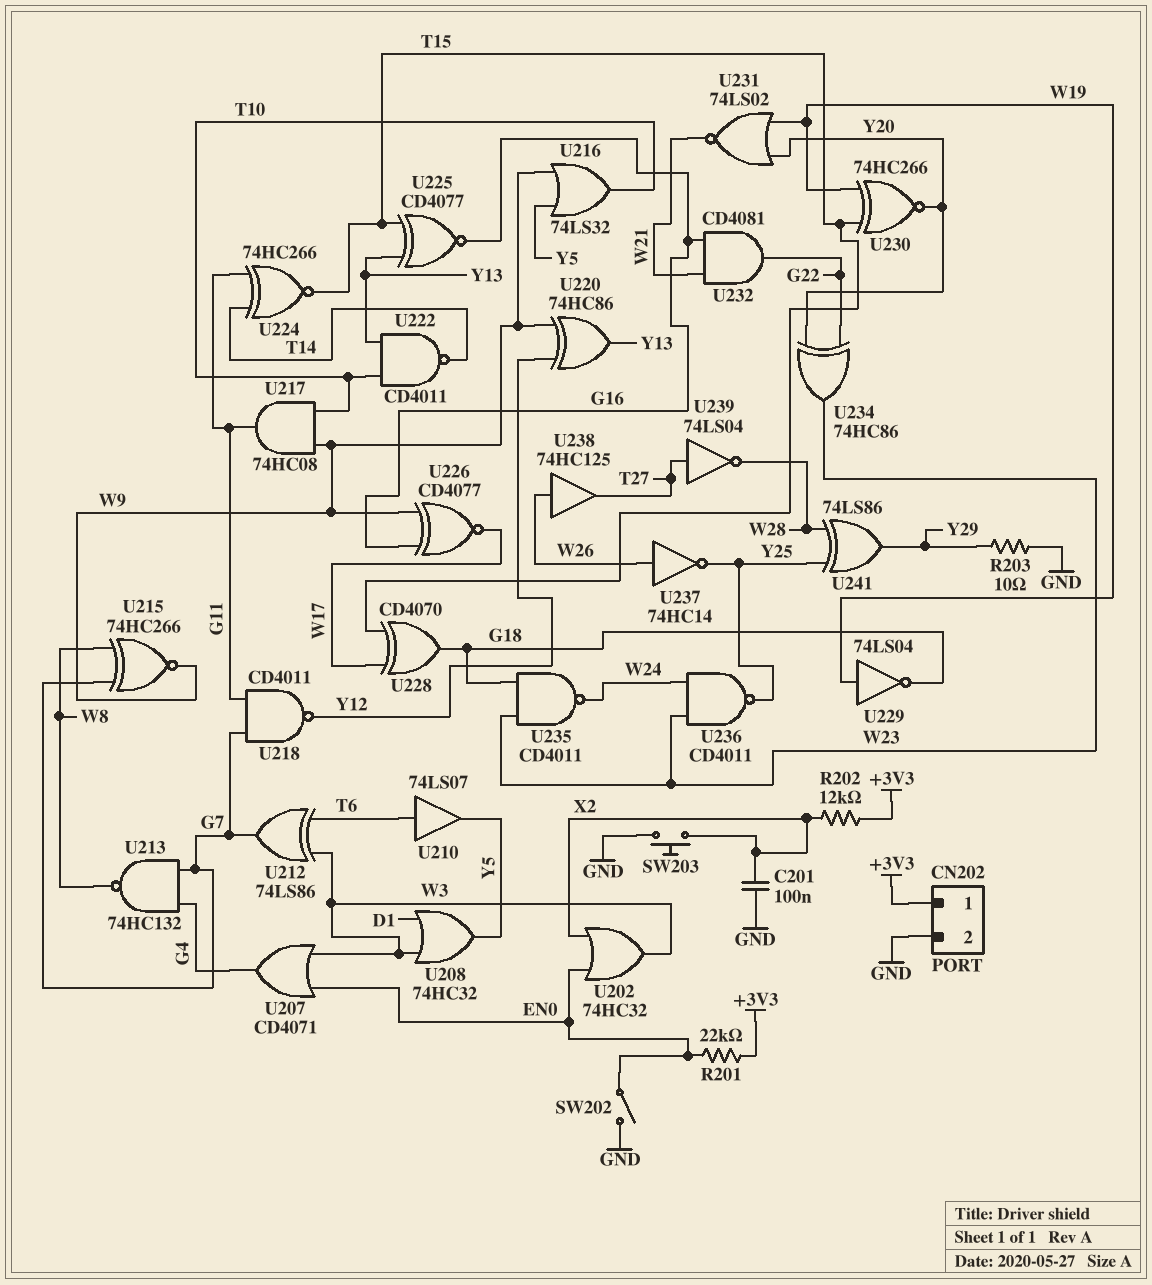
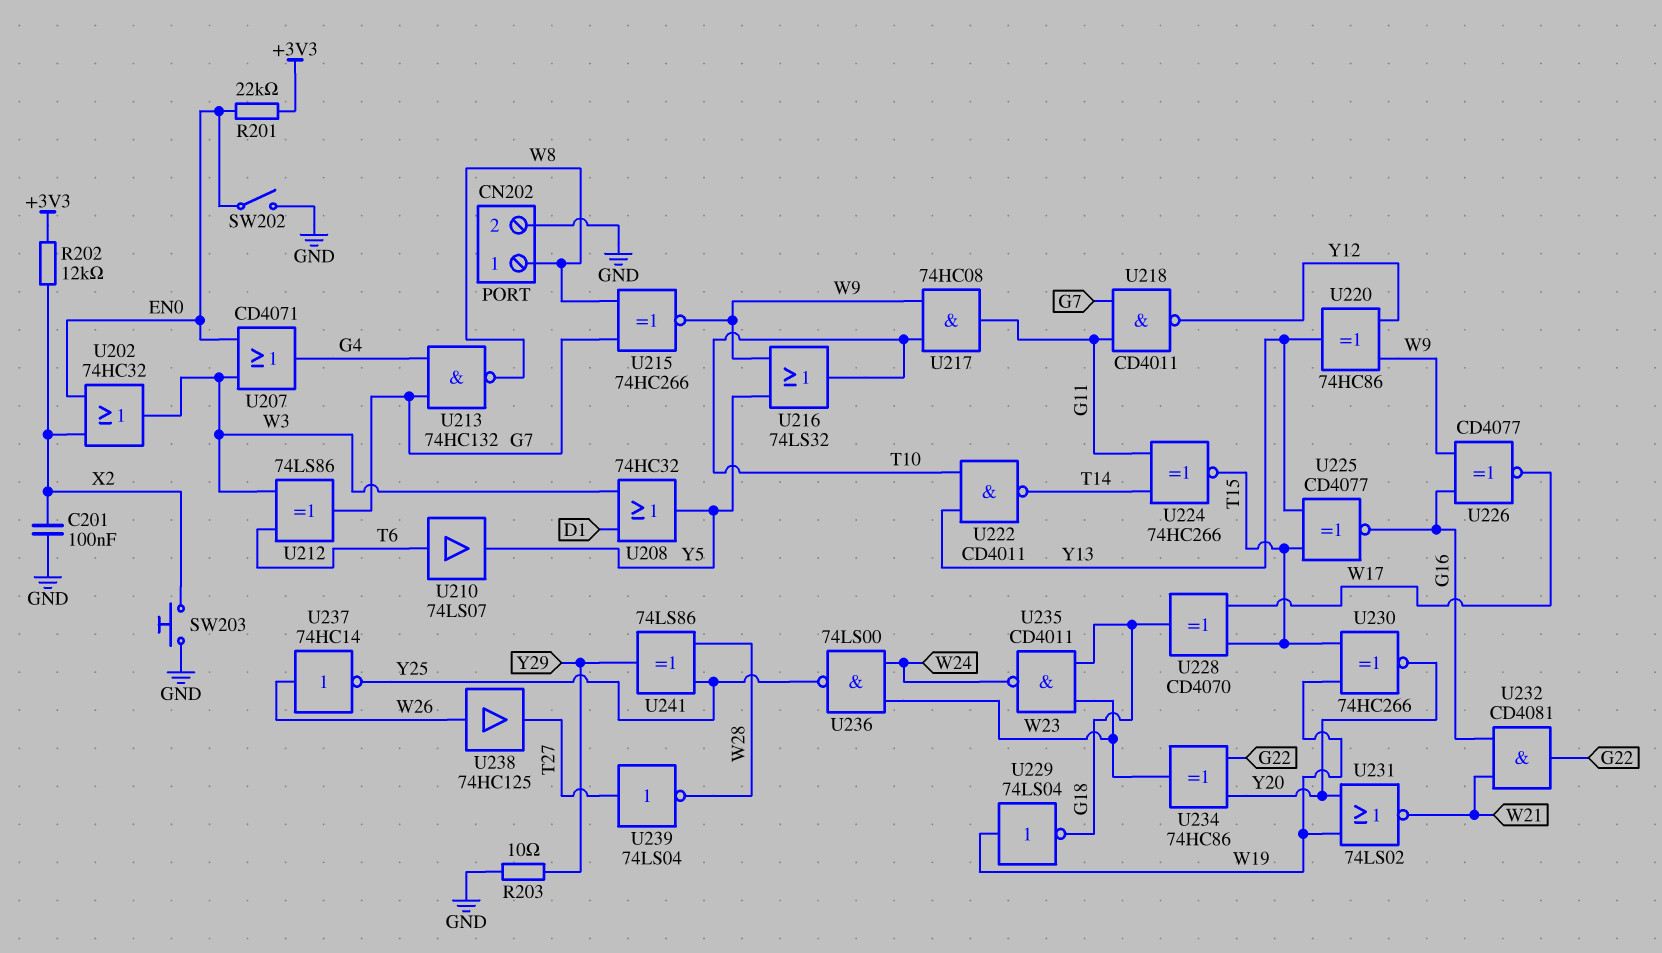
CN202 pin 1: +3V3 -> W8
U236: NAND CD4011 (in W23, in W24, out Y25) -> NAND 74LS00 (in W23, in W24, out Y25)

